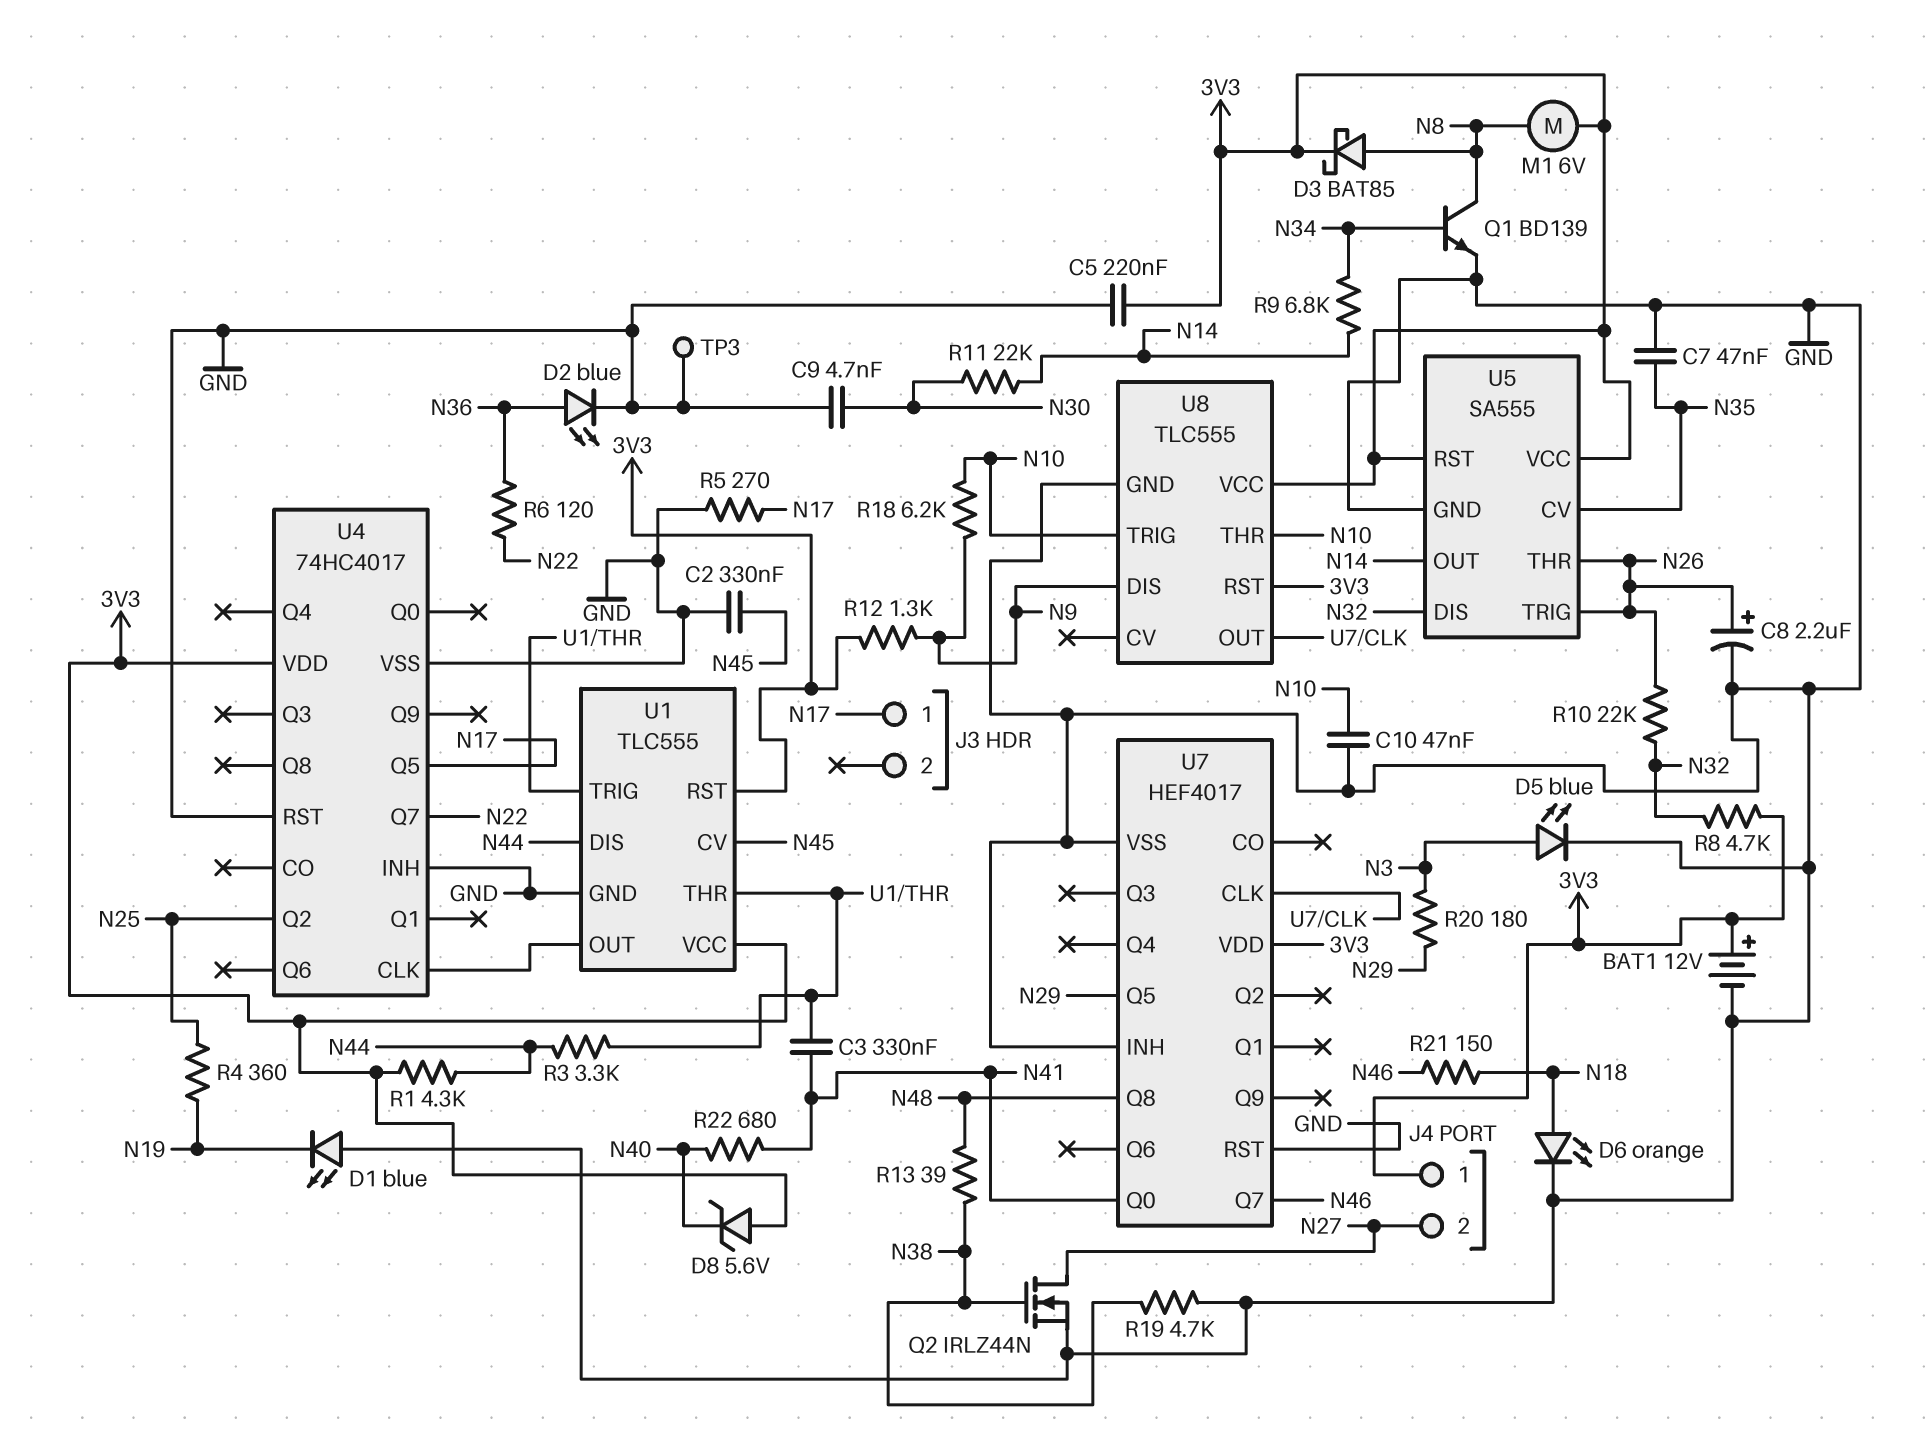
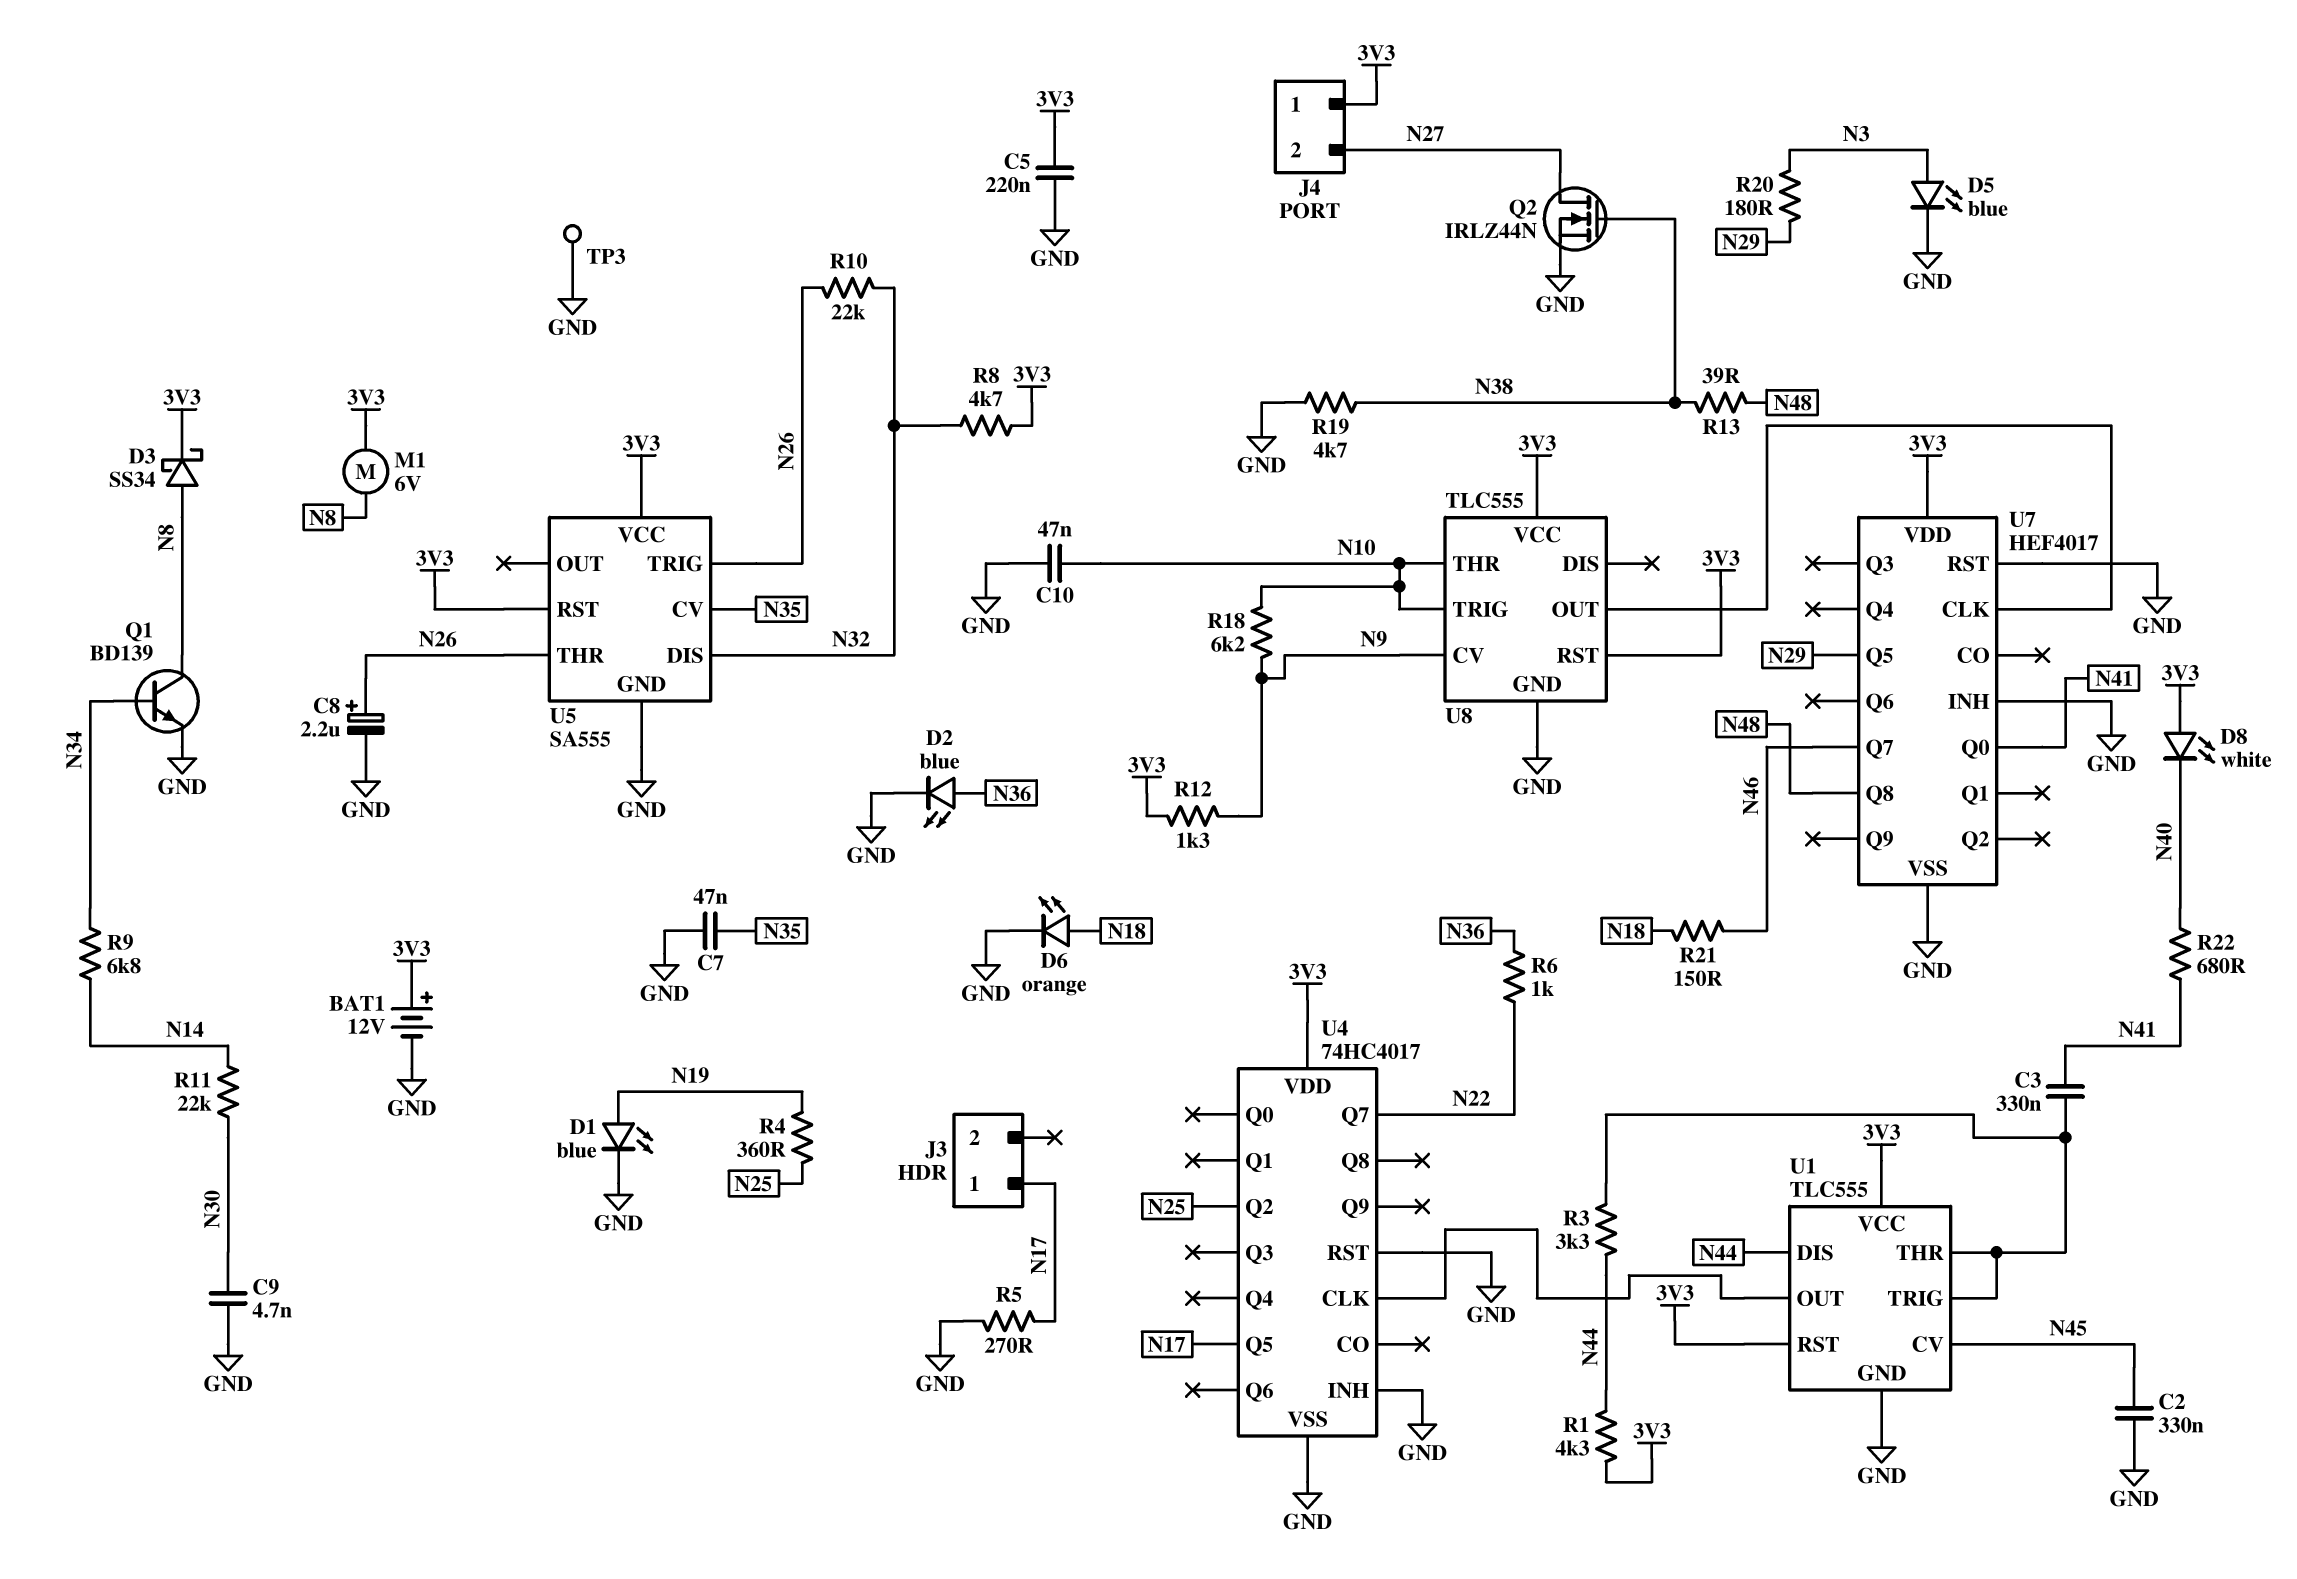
D1: LED blue (A GND, K N19) -> LED blue (A N19, K GND)
D3: schottky BAT85 (A N8, K 3V3) -> schottky SS34 (A N8, K 3V3)
D8: zener 5.6V (A 3V3, K N40) -> LED white (A 3V3, K N40)
R6: 120 (N22, N36) -> 1k (N22, N36)
U5 pin OUT: N14 -> none
U8 pin CV: none -> N9
U8 pin DIS: N9 -> none

